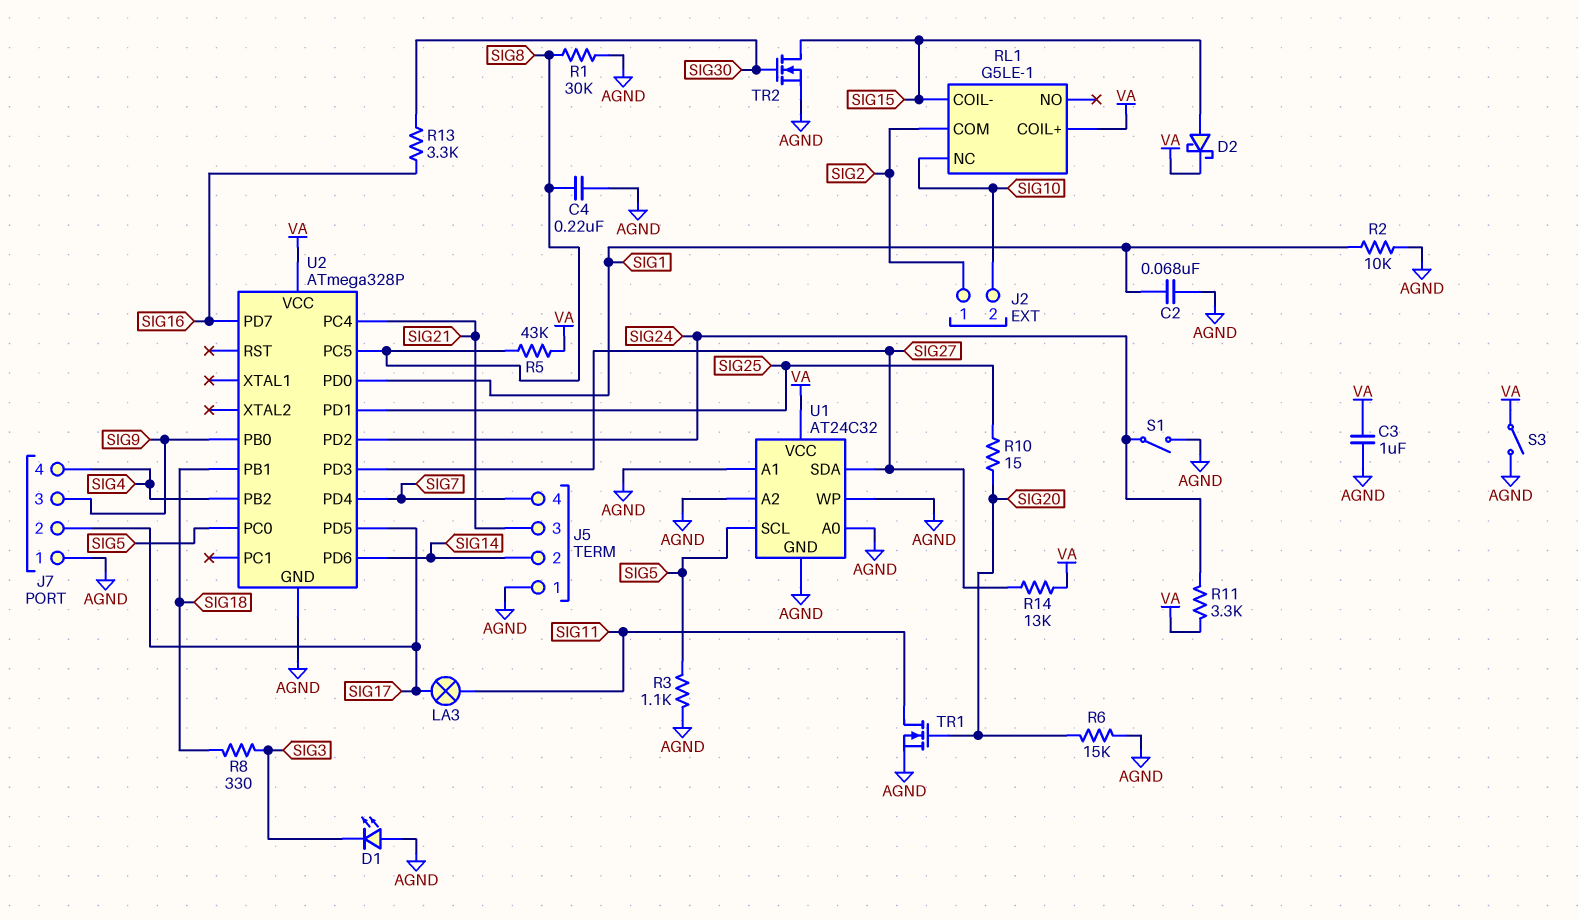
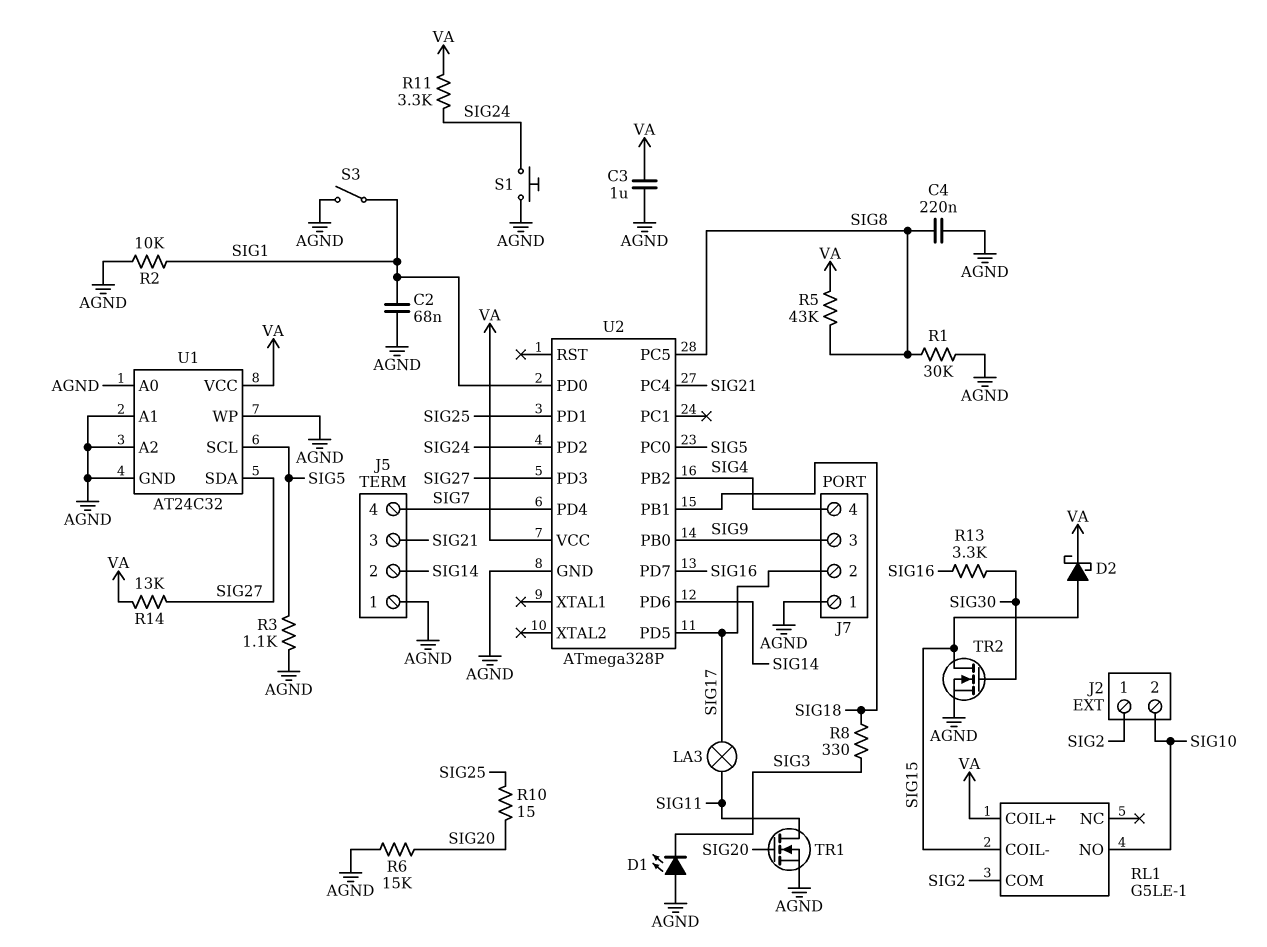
RL1 pin NC: SIG10 -> none
RL1 pin NO: none -> SIG10
S1: switch (AGND, SIG24) -> button (AGND, SIG24)
S3: switch (AGND, VA) -> switch (AGND, SIG1)

